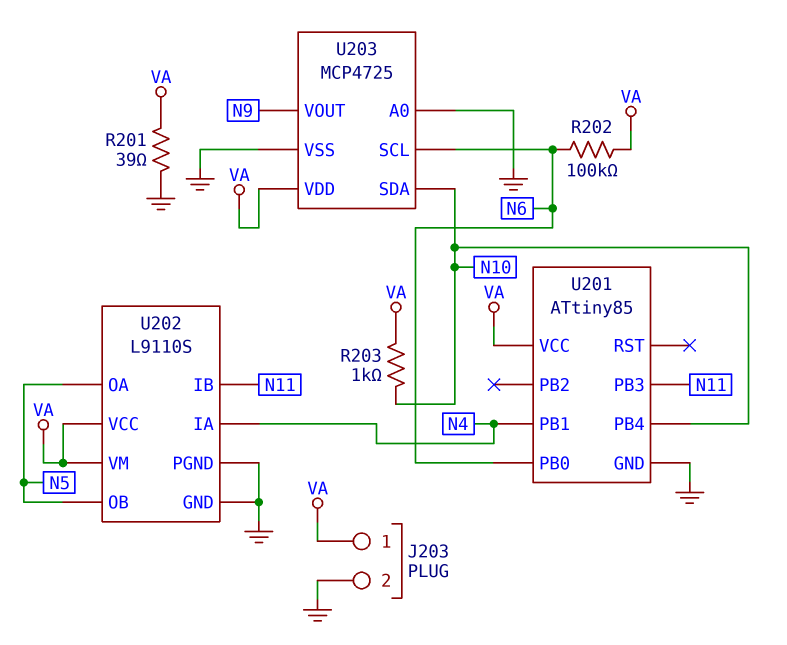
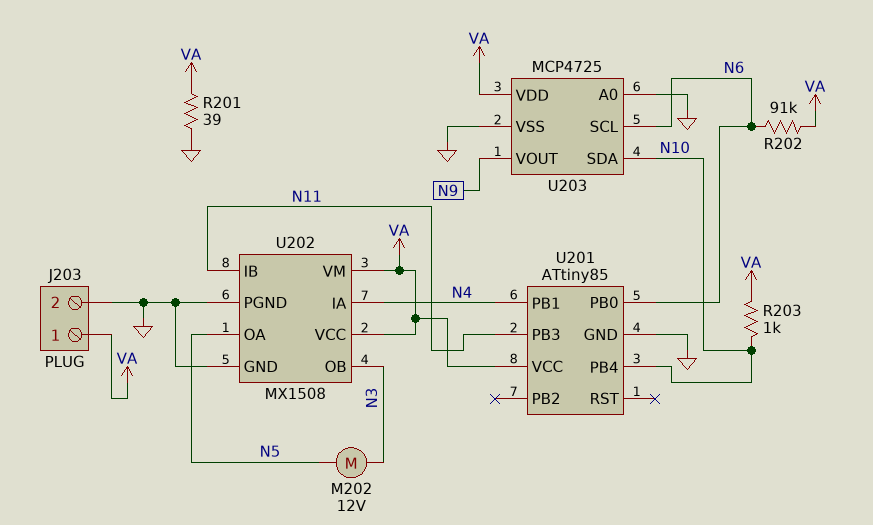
M202: none -> motor 12V (N3, N5)
R202: 100k (N6, VA) -> 91k (N6, VA)
U202: L9110S -> MX1508
U202 pin OB: N5 -> N3

